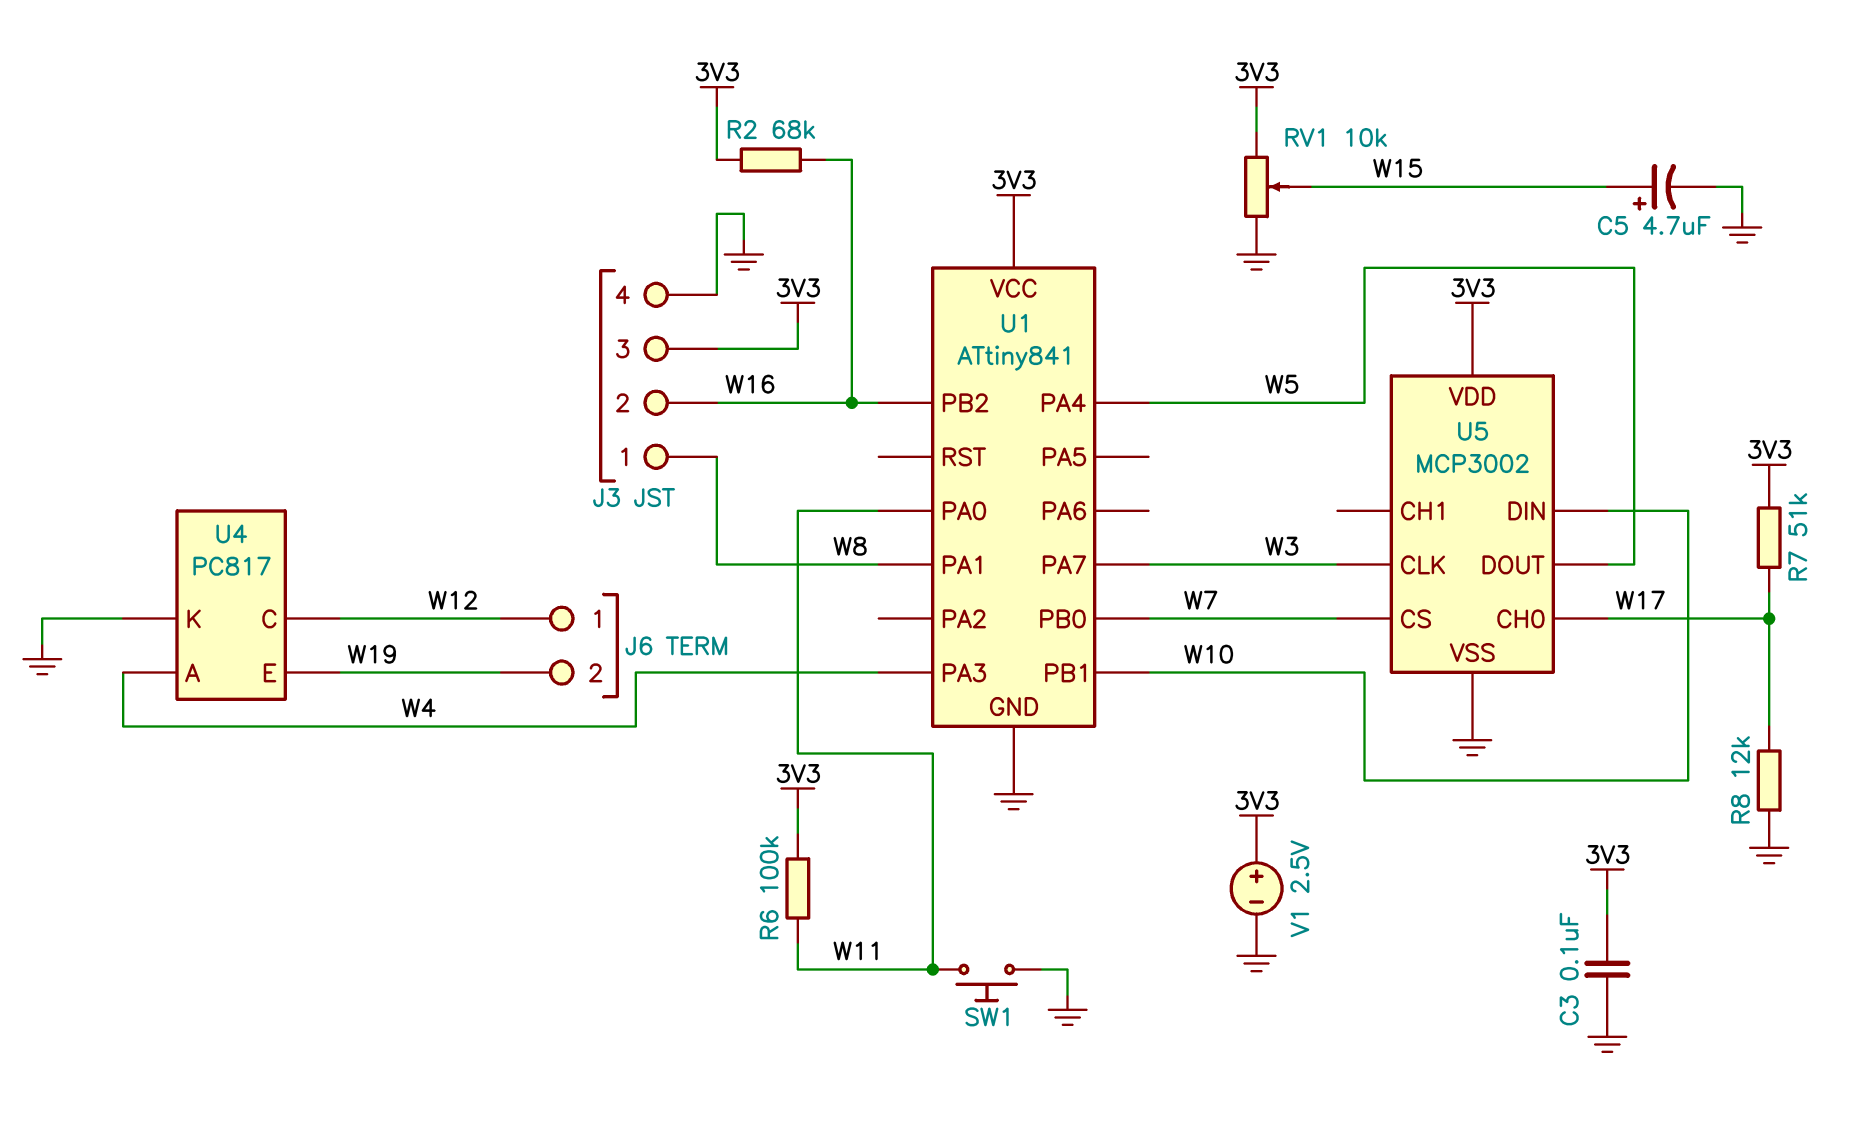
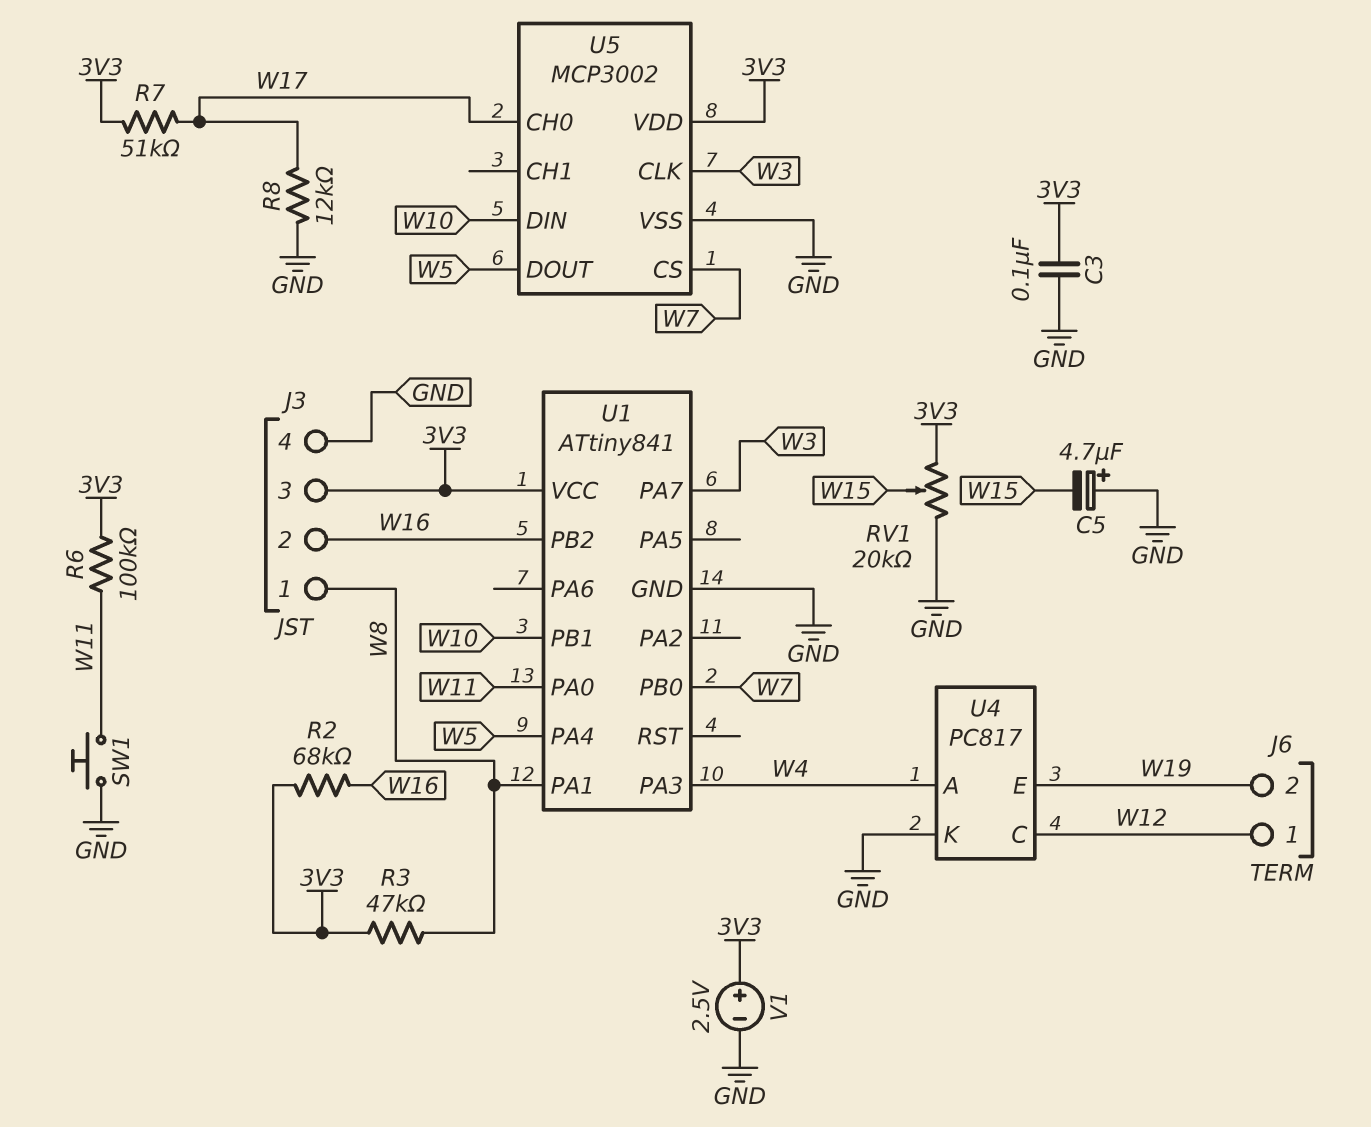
C5: 4.7uF (plus W15, minus GND) -> 4.7uF (plus GND, minus W15)
R3: none -> 47k (3V3, W8)
RV1: 10k (3V3, GND, wiper W15) -> 20k (3V3, GND, wiper W15)

